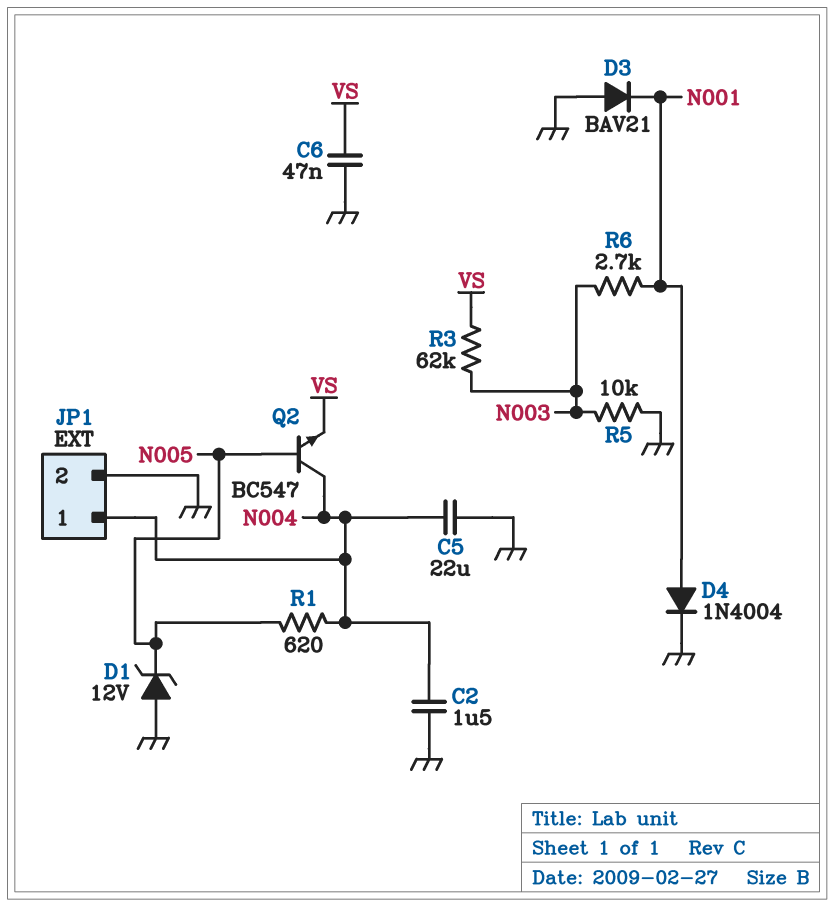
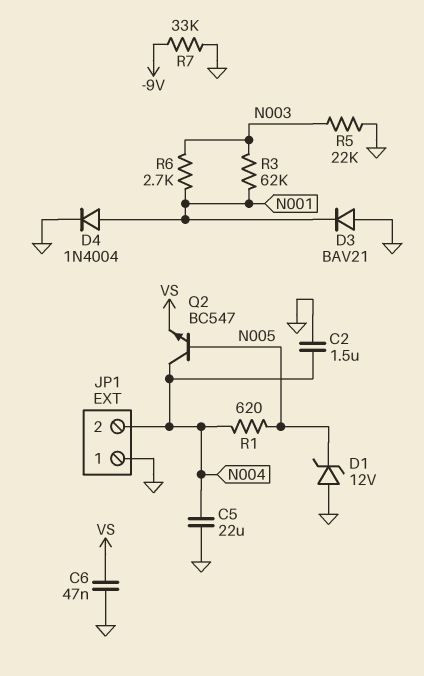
JP1 pin 1: N004 -> GND
JP1 pin 2: GND -> N004
R3: 62k (N003, VS) -> 62k (N001, N003)
R5: 10k (GND, N003) -> 22k (GND, N003)
R7: none -> 33k (-9V, GND)

